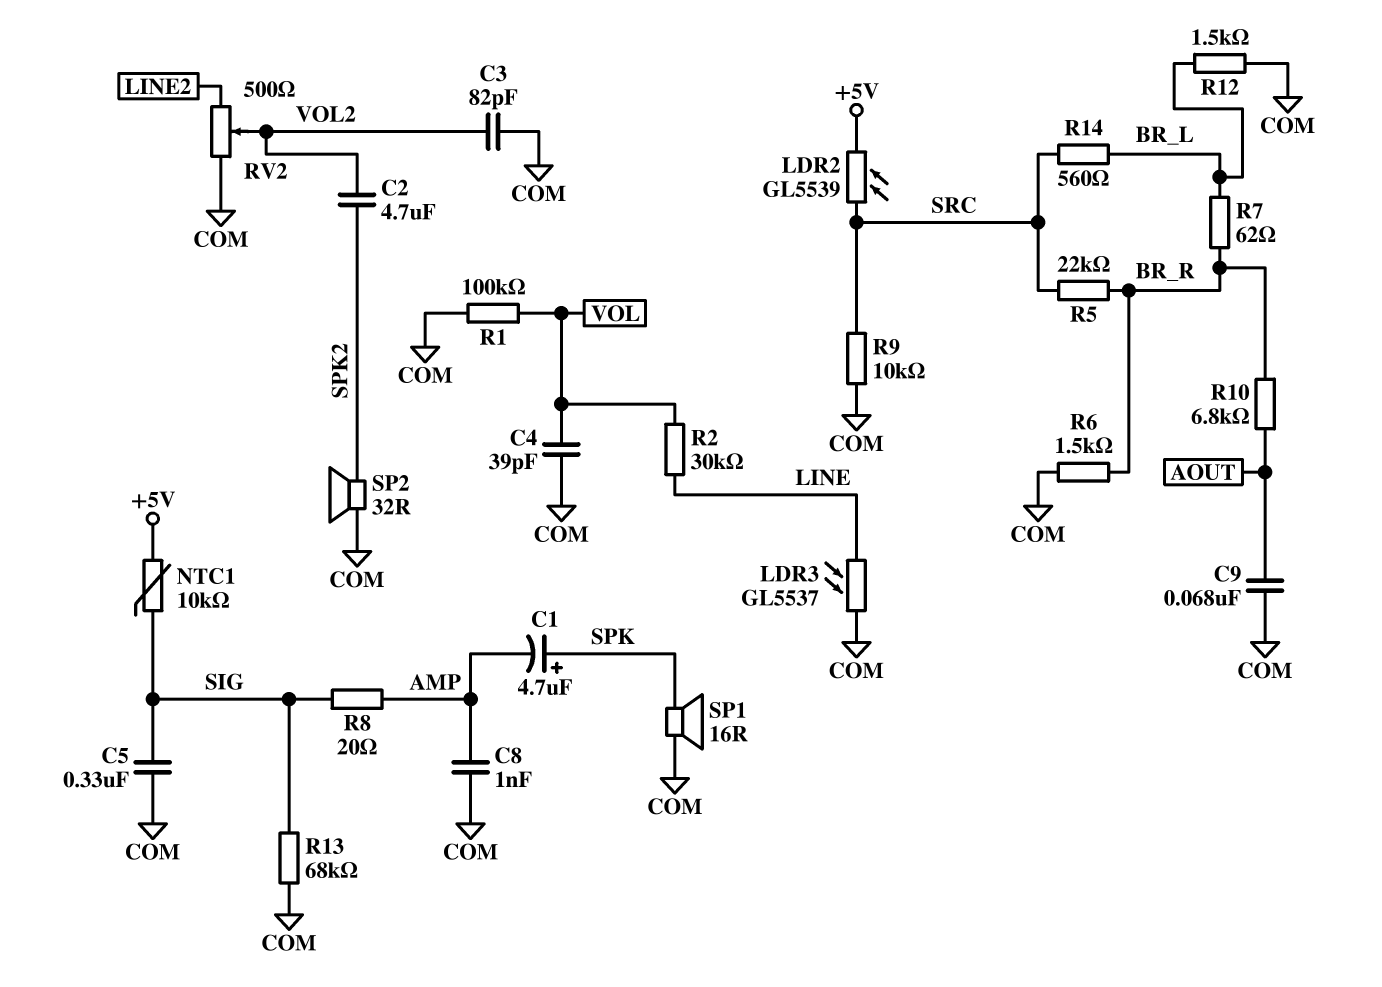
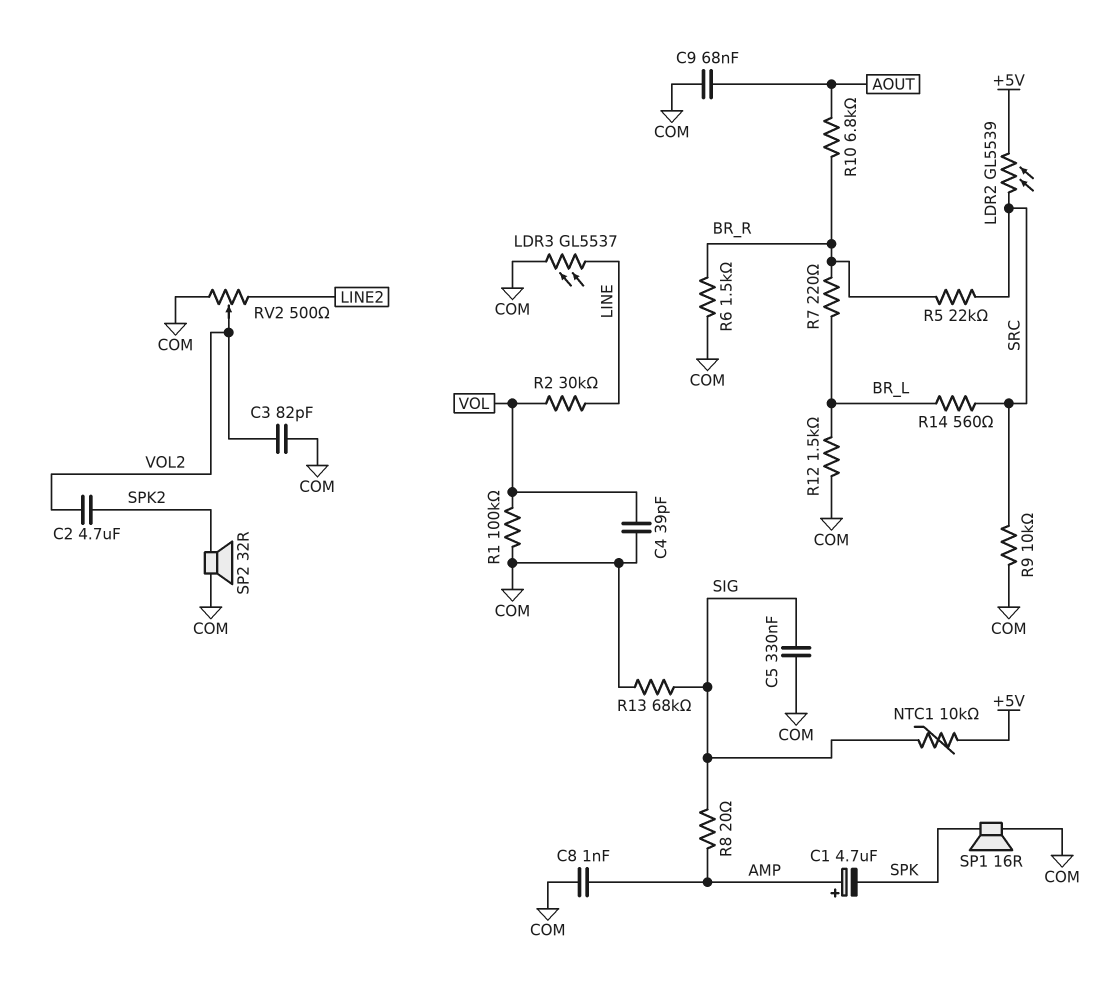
C1: 4.7uF (plus SPK, minus AMP) -> 4.7uF (plus AMP, minus SPK)
R7: 62 (BR_L, BR_R) -> 220 (BR_L, BR_R)

